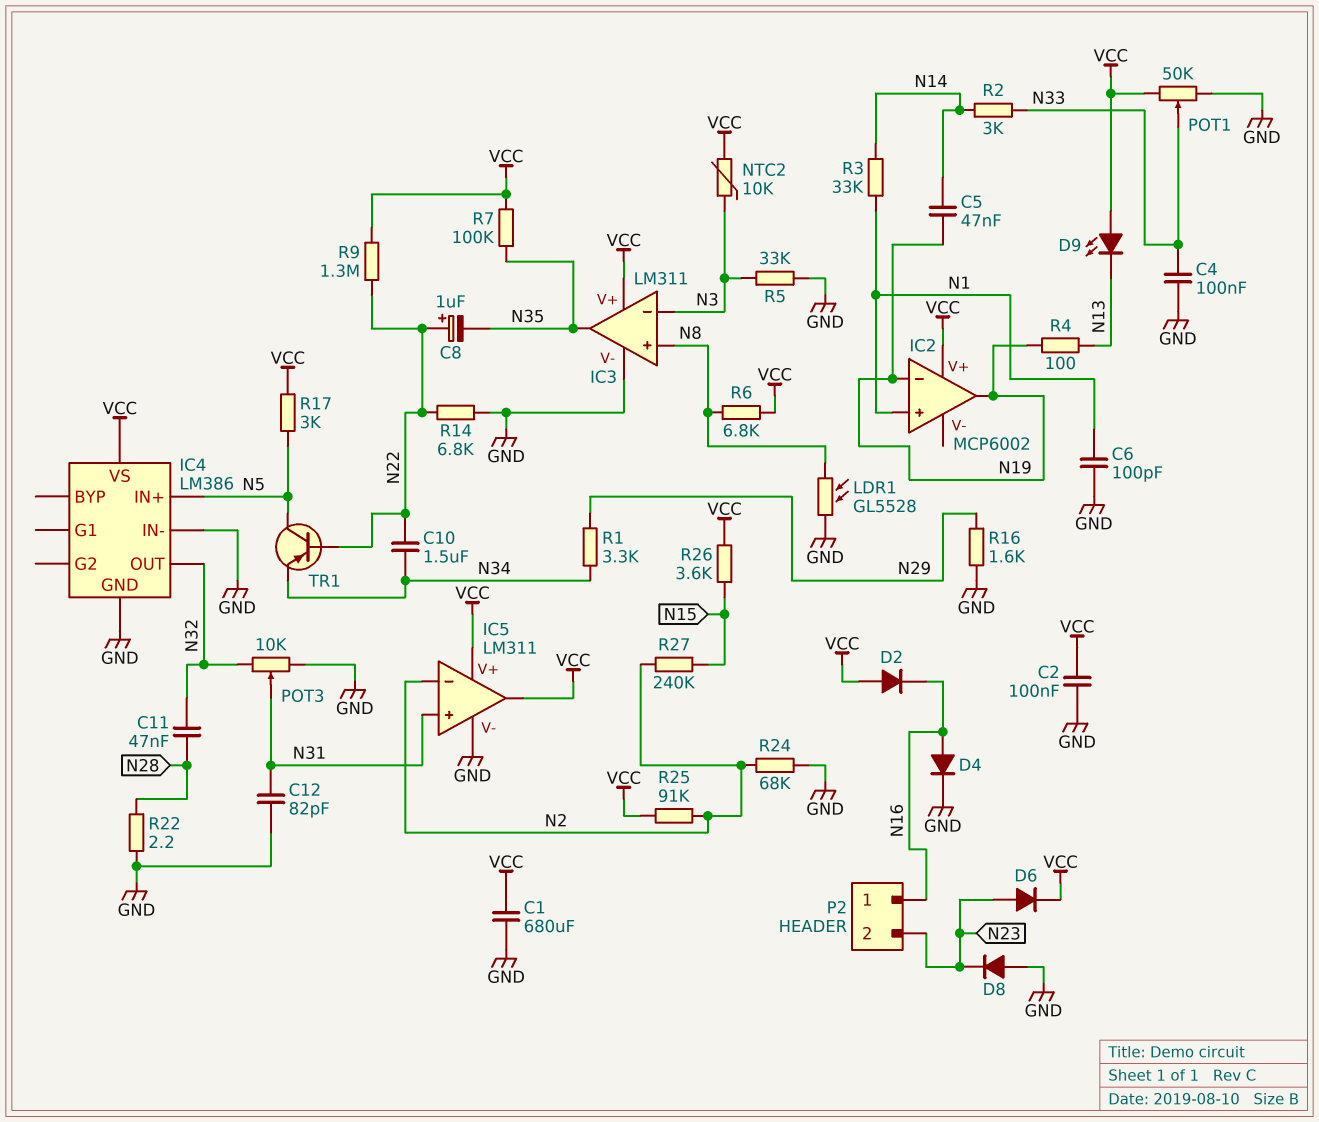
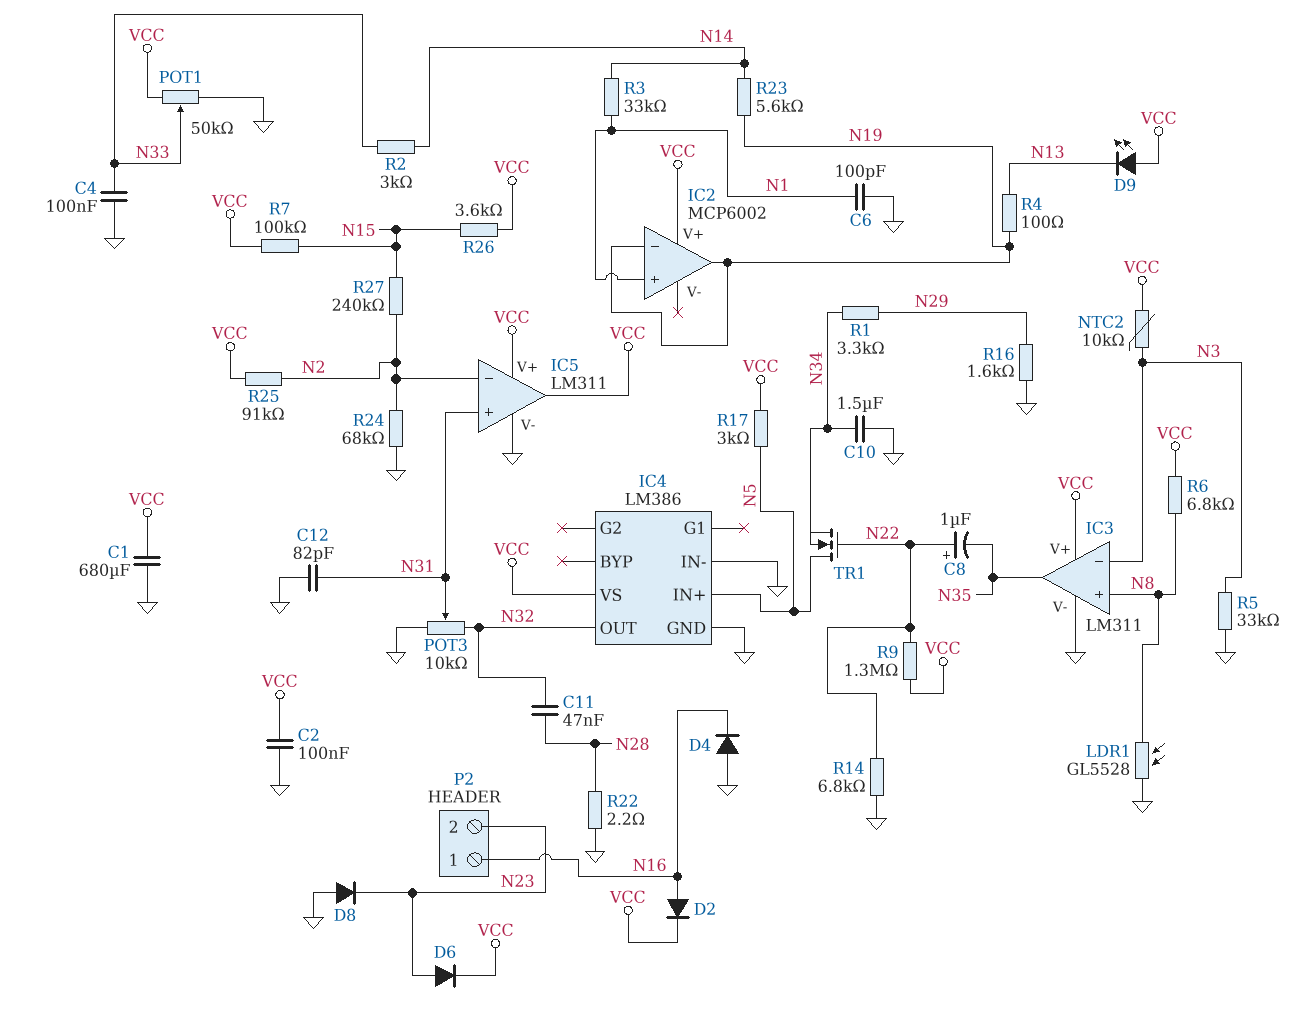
C5: 47nF (N14, N19) -> none
C10: 1.5uF (N22, N34) -> 1.5uF (GND, N34)
D2: diode (A VCC, K N16) -> diode (A N16, K VCC)
D4: diode (A N16, K GND) -> diode (A GND, K N16)
R7: 100k (N35, VCC) -> 100k (N15, VCC)
R23: none -> 5.6k (N14, N19)
TR1: PNP (B N22, C N5, E N34) -> NMOS (G N22, D N5, S N34)

